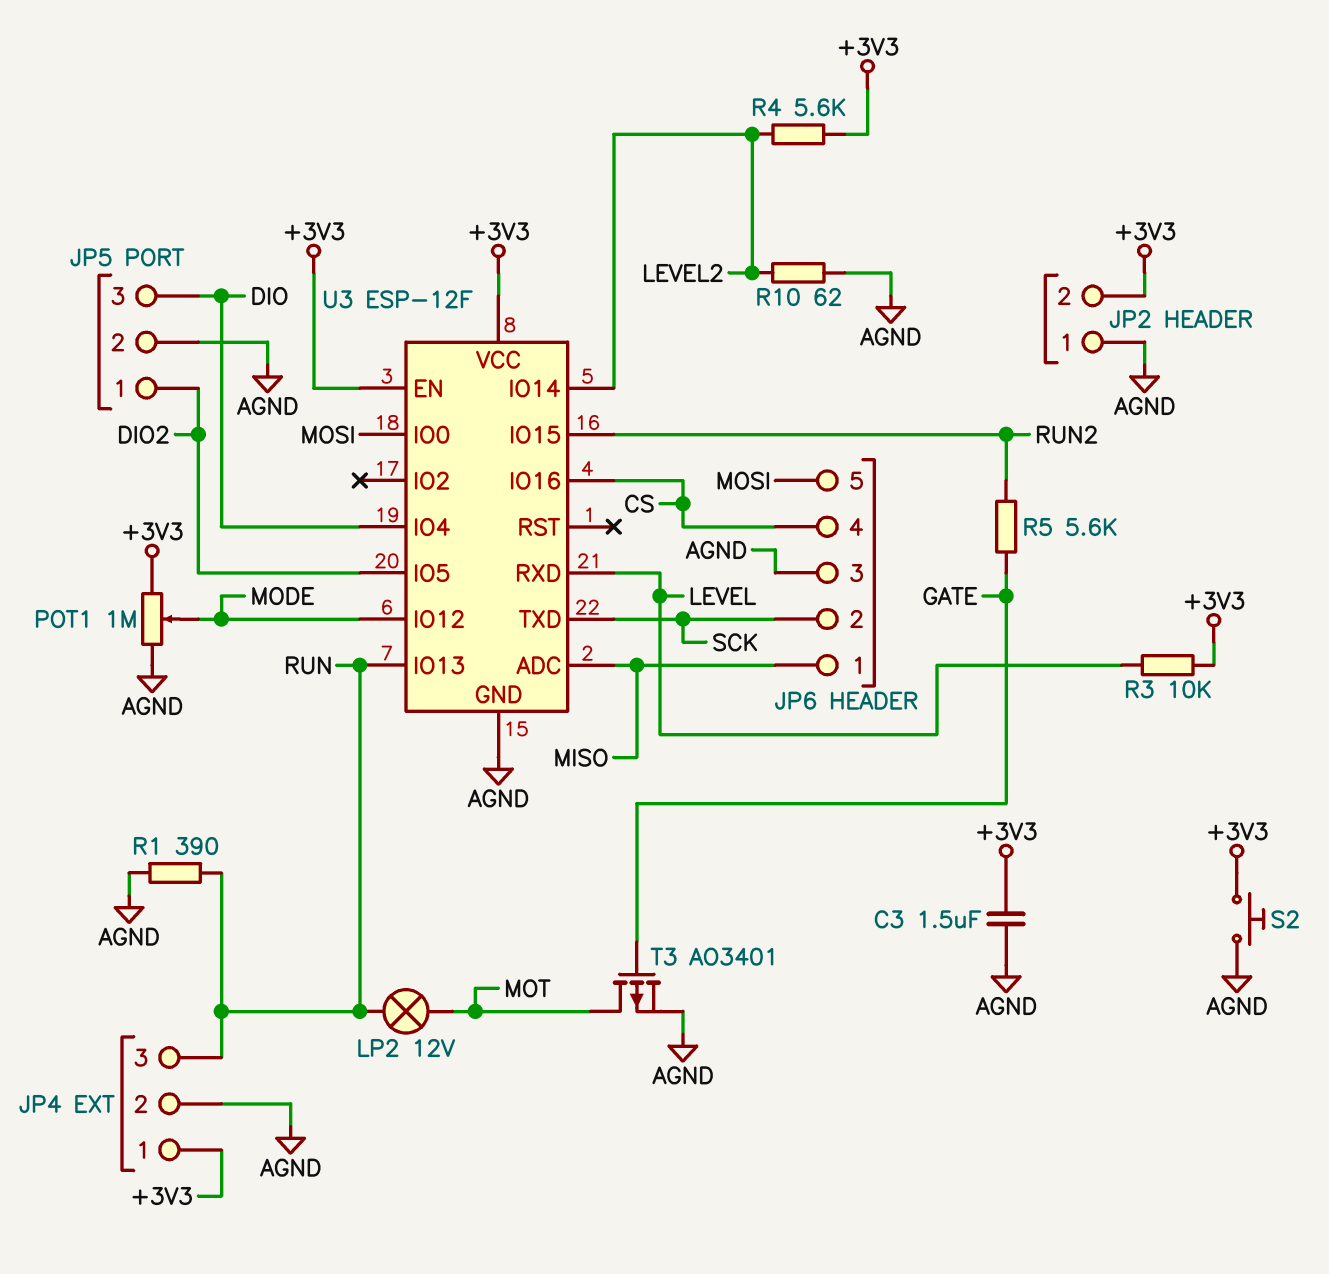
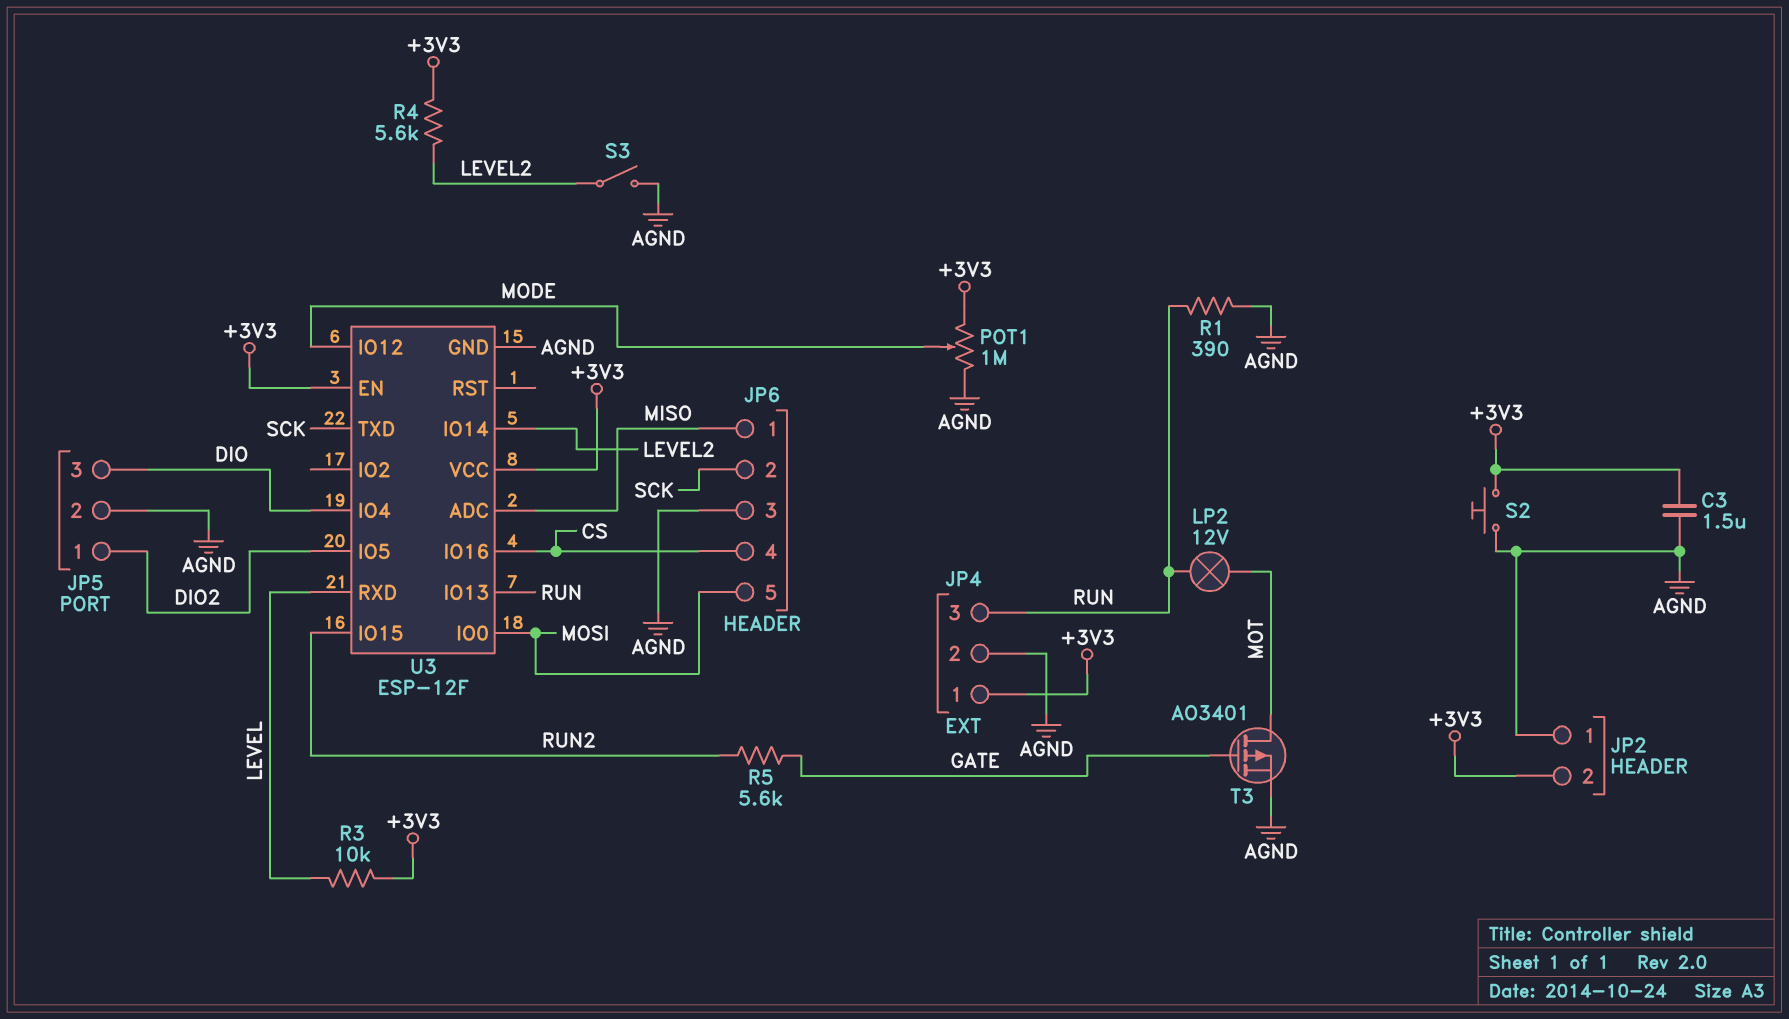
R10: 62 (AGND, LEVEL2) -> none
S3: none -> switch (AGND, LEVEL2)

